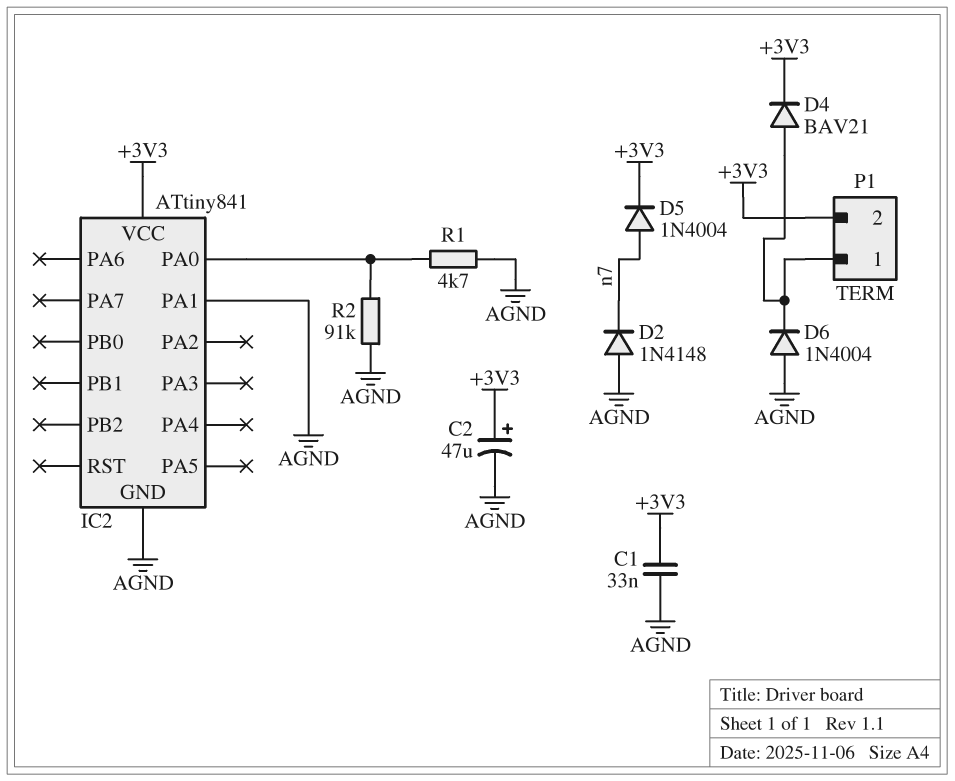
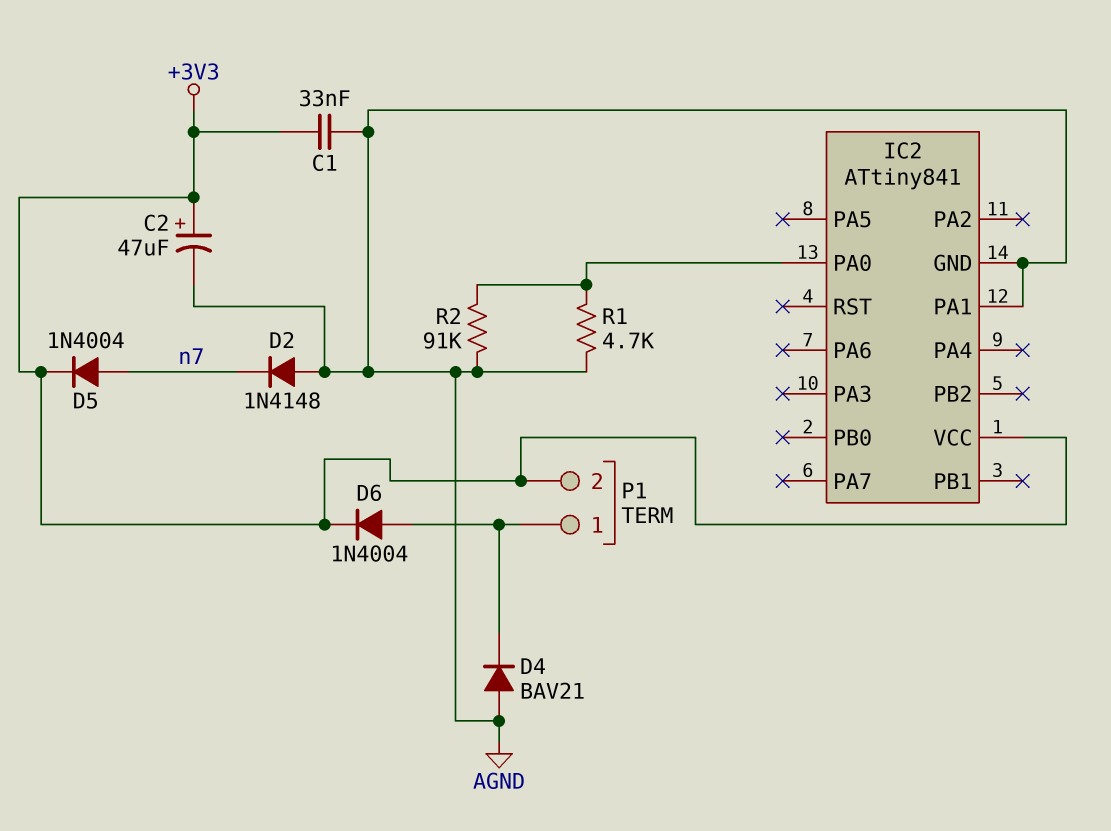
D4: diode BAV21 (A P1/1, K +3V3) -> diode BAV21 (A AGND, K P1/1)
D6: diode 1N4004 (A AGND, K P1/1) -> diode 1N4004 (A P1/1, K +3V3)

